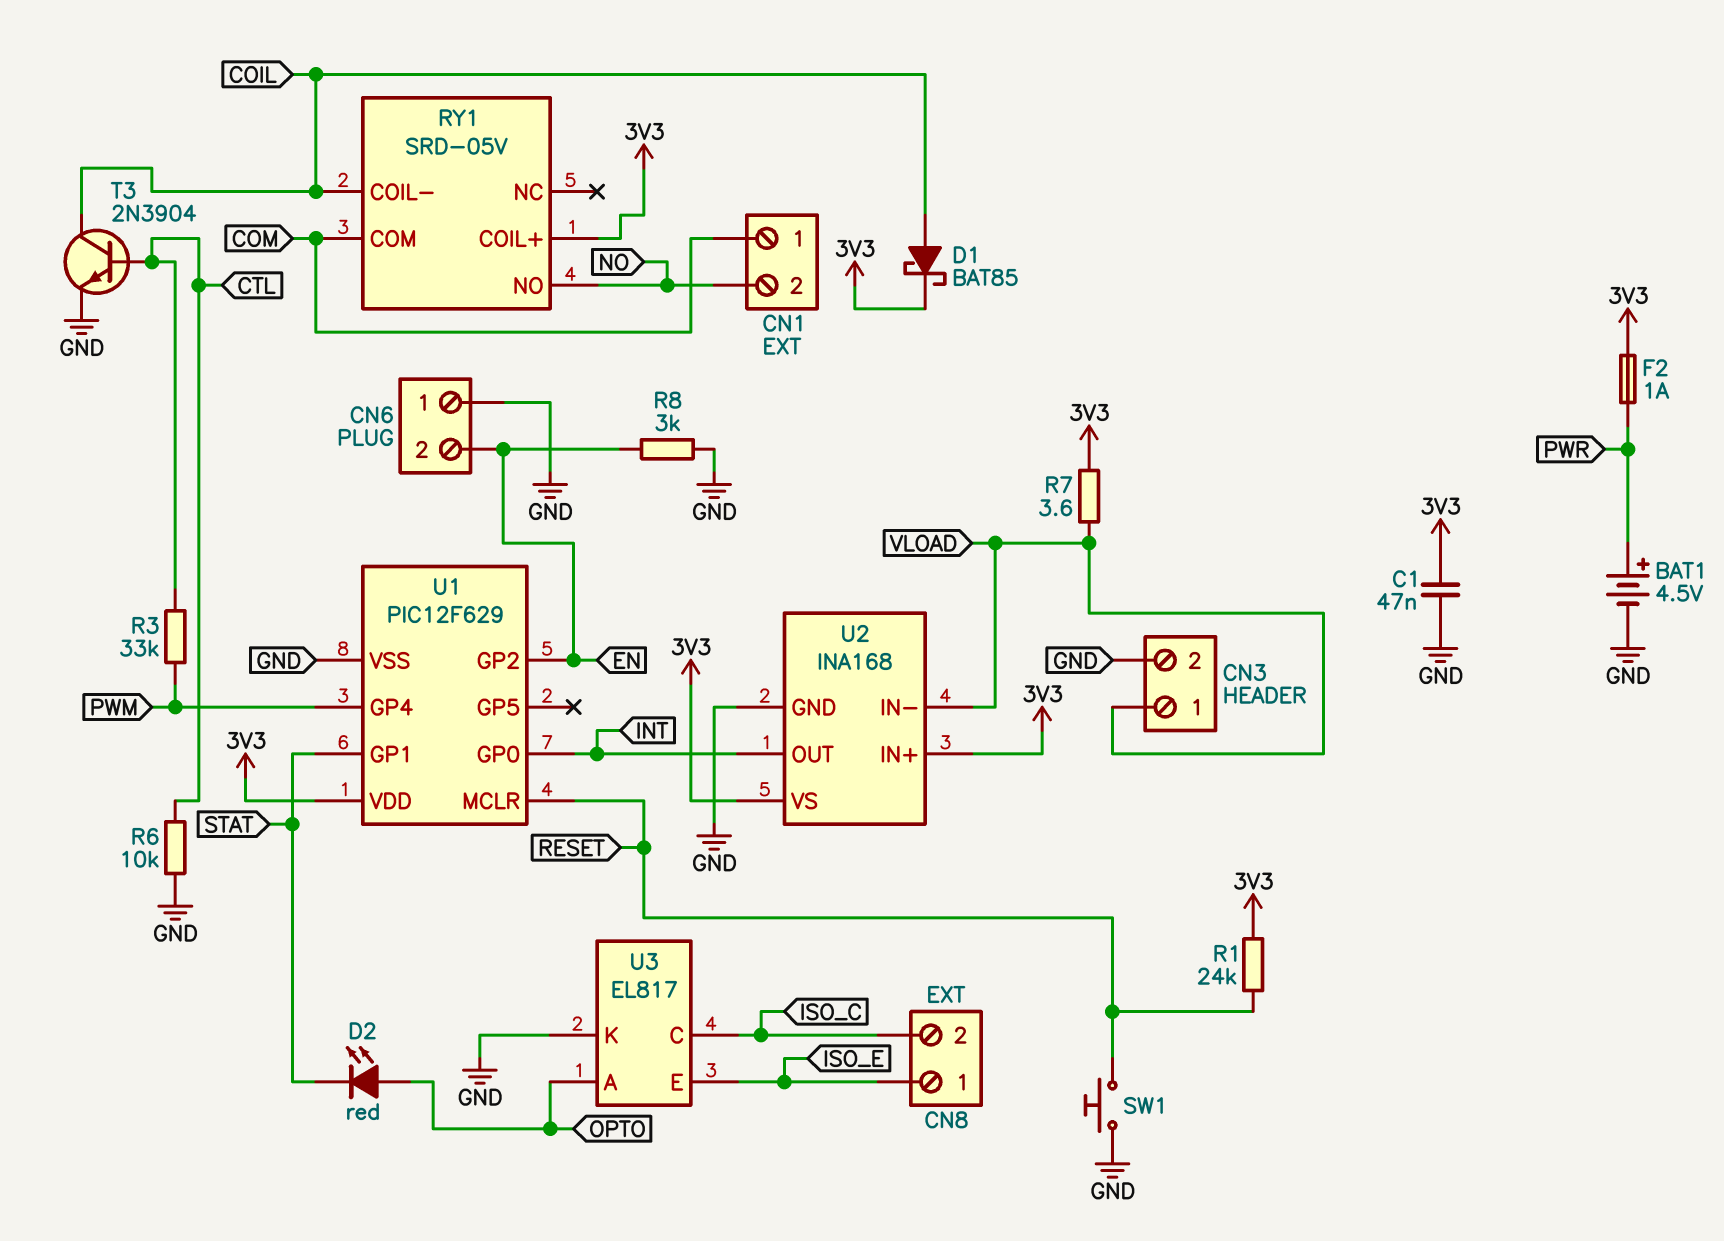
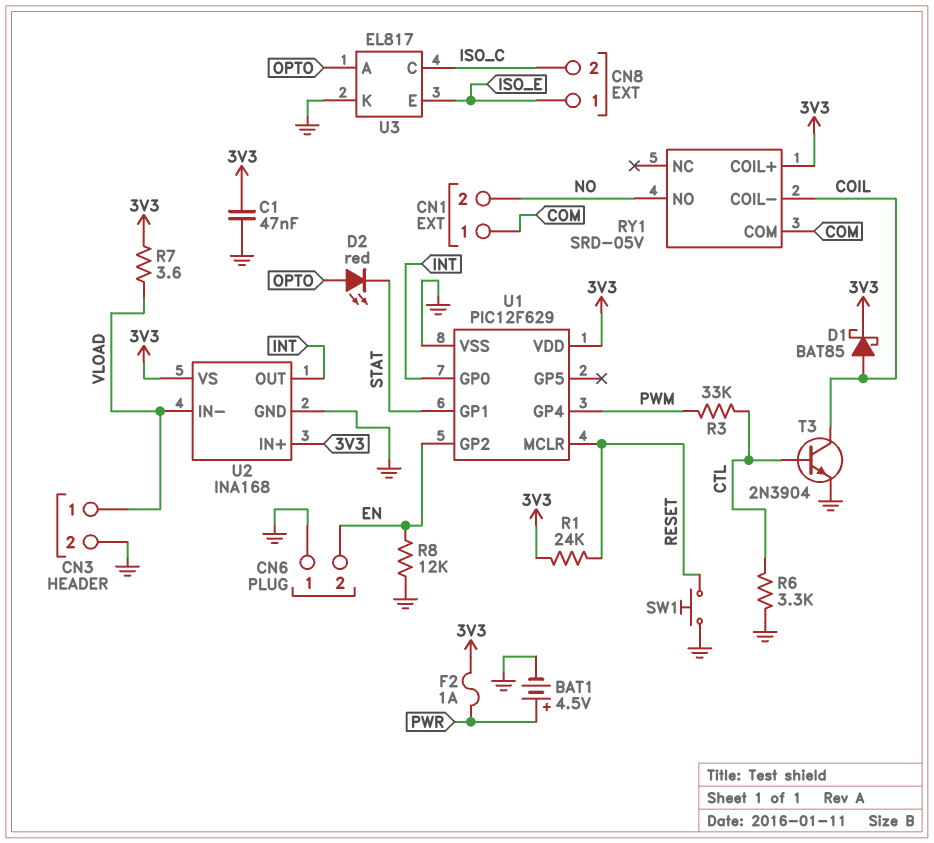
R6: 10k (CTL, GND) -> 3.3k (CTL, GND)
R8: 3k (EN, GND) -> 12k (EN, GND)

